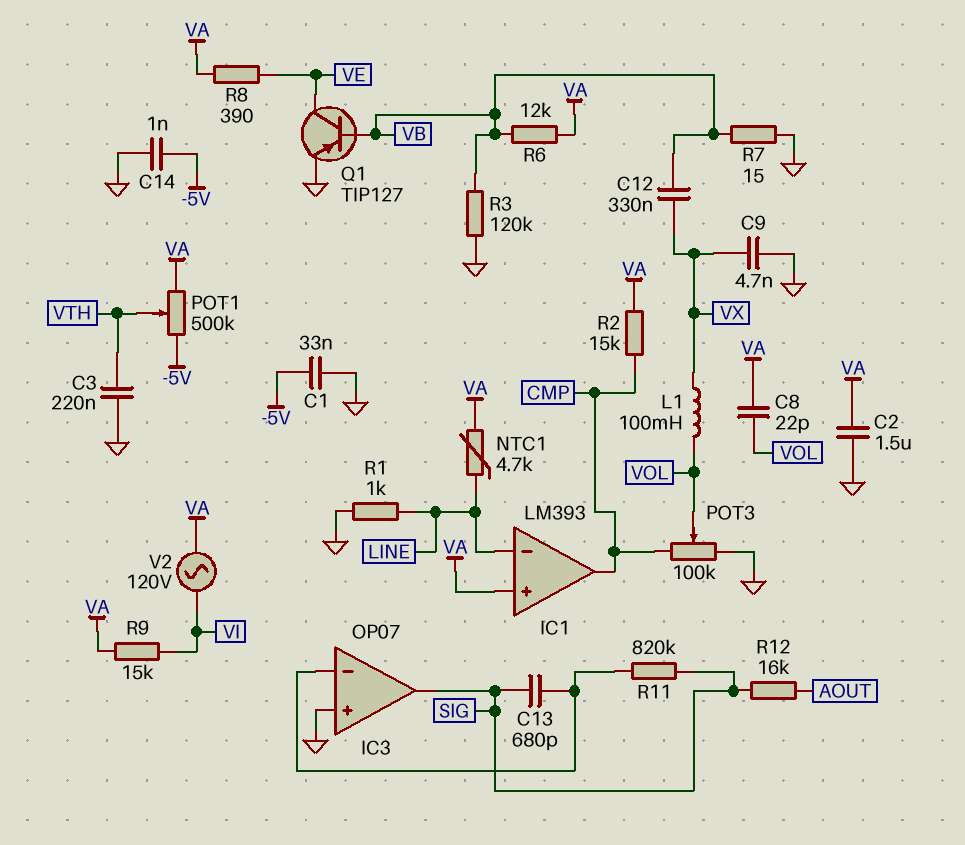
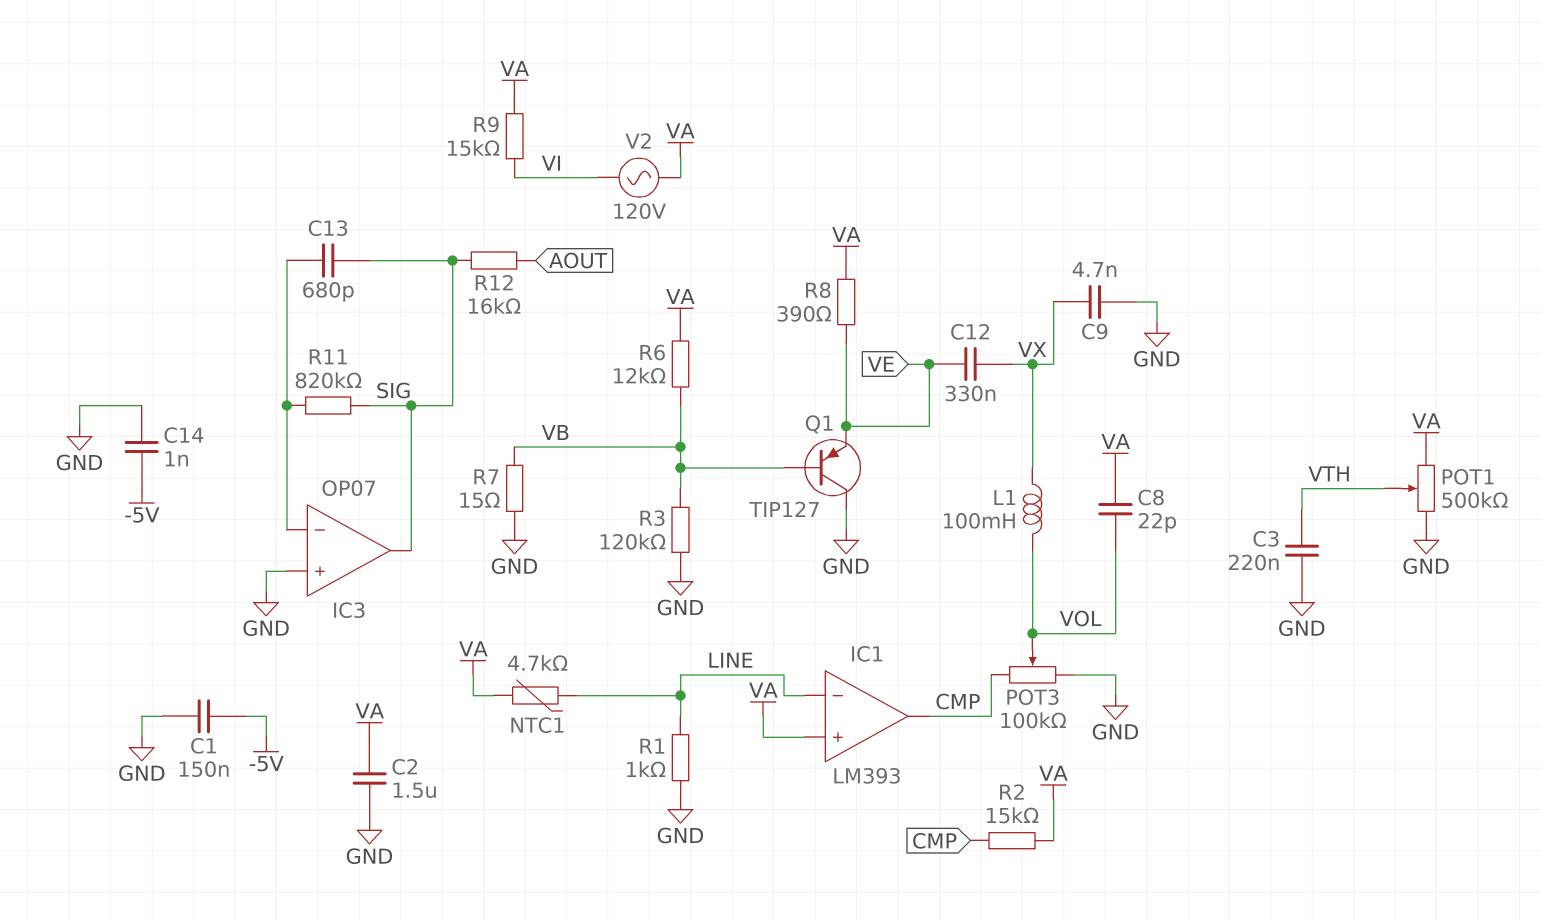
C1: 33nF (-5V, GND) -> 150nF (-5V, GND)
C12: 330nF (VB, VX) -> 330nF (VE, VX)
POT1: 500k (-5V, VA, wiper VTH) -> 500k (GND, VA, wiper VTH)
Q1: PNP TIP127 (B VB, C VE, E GND) -> PNP TIP127 (B VB, C GND, E VE)

